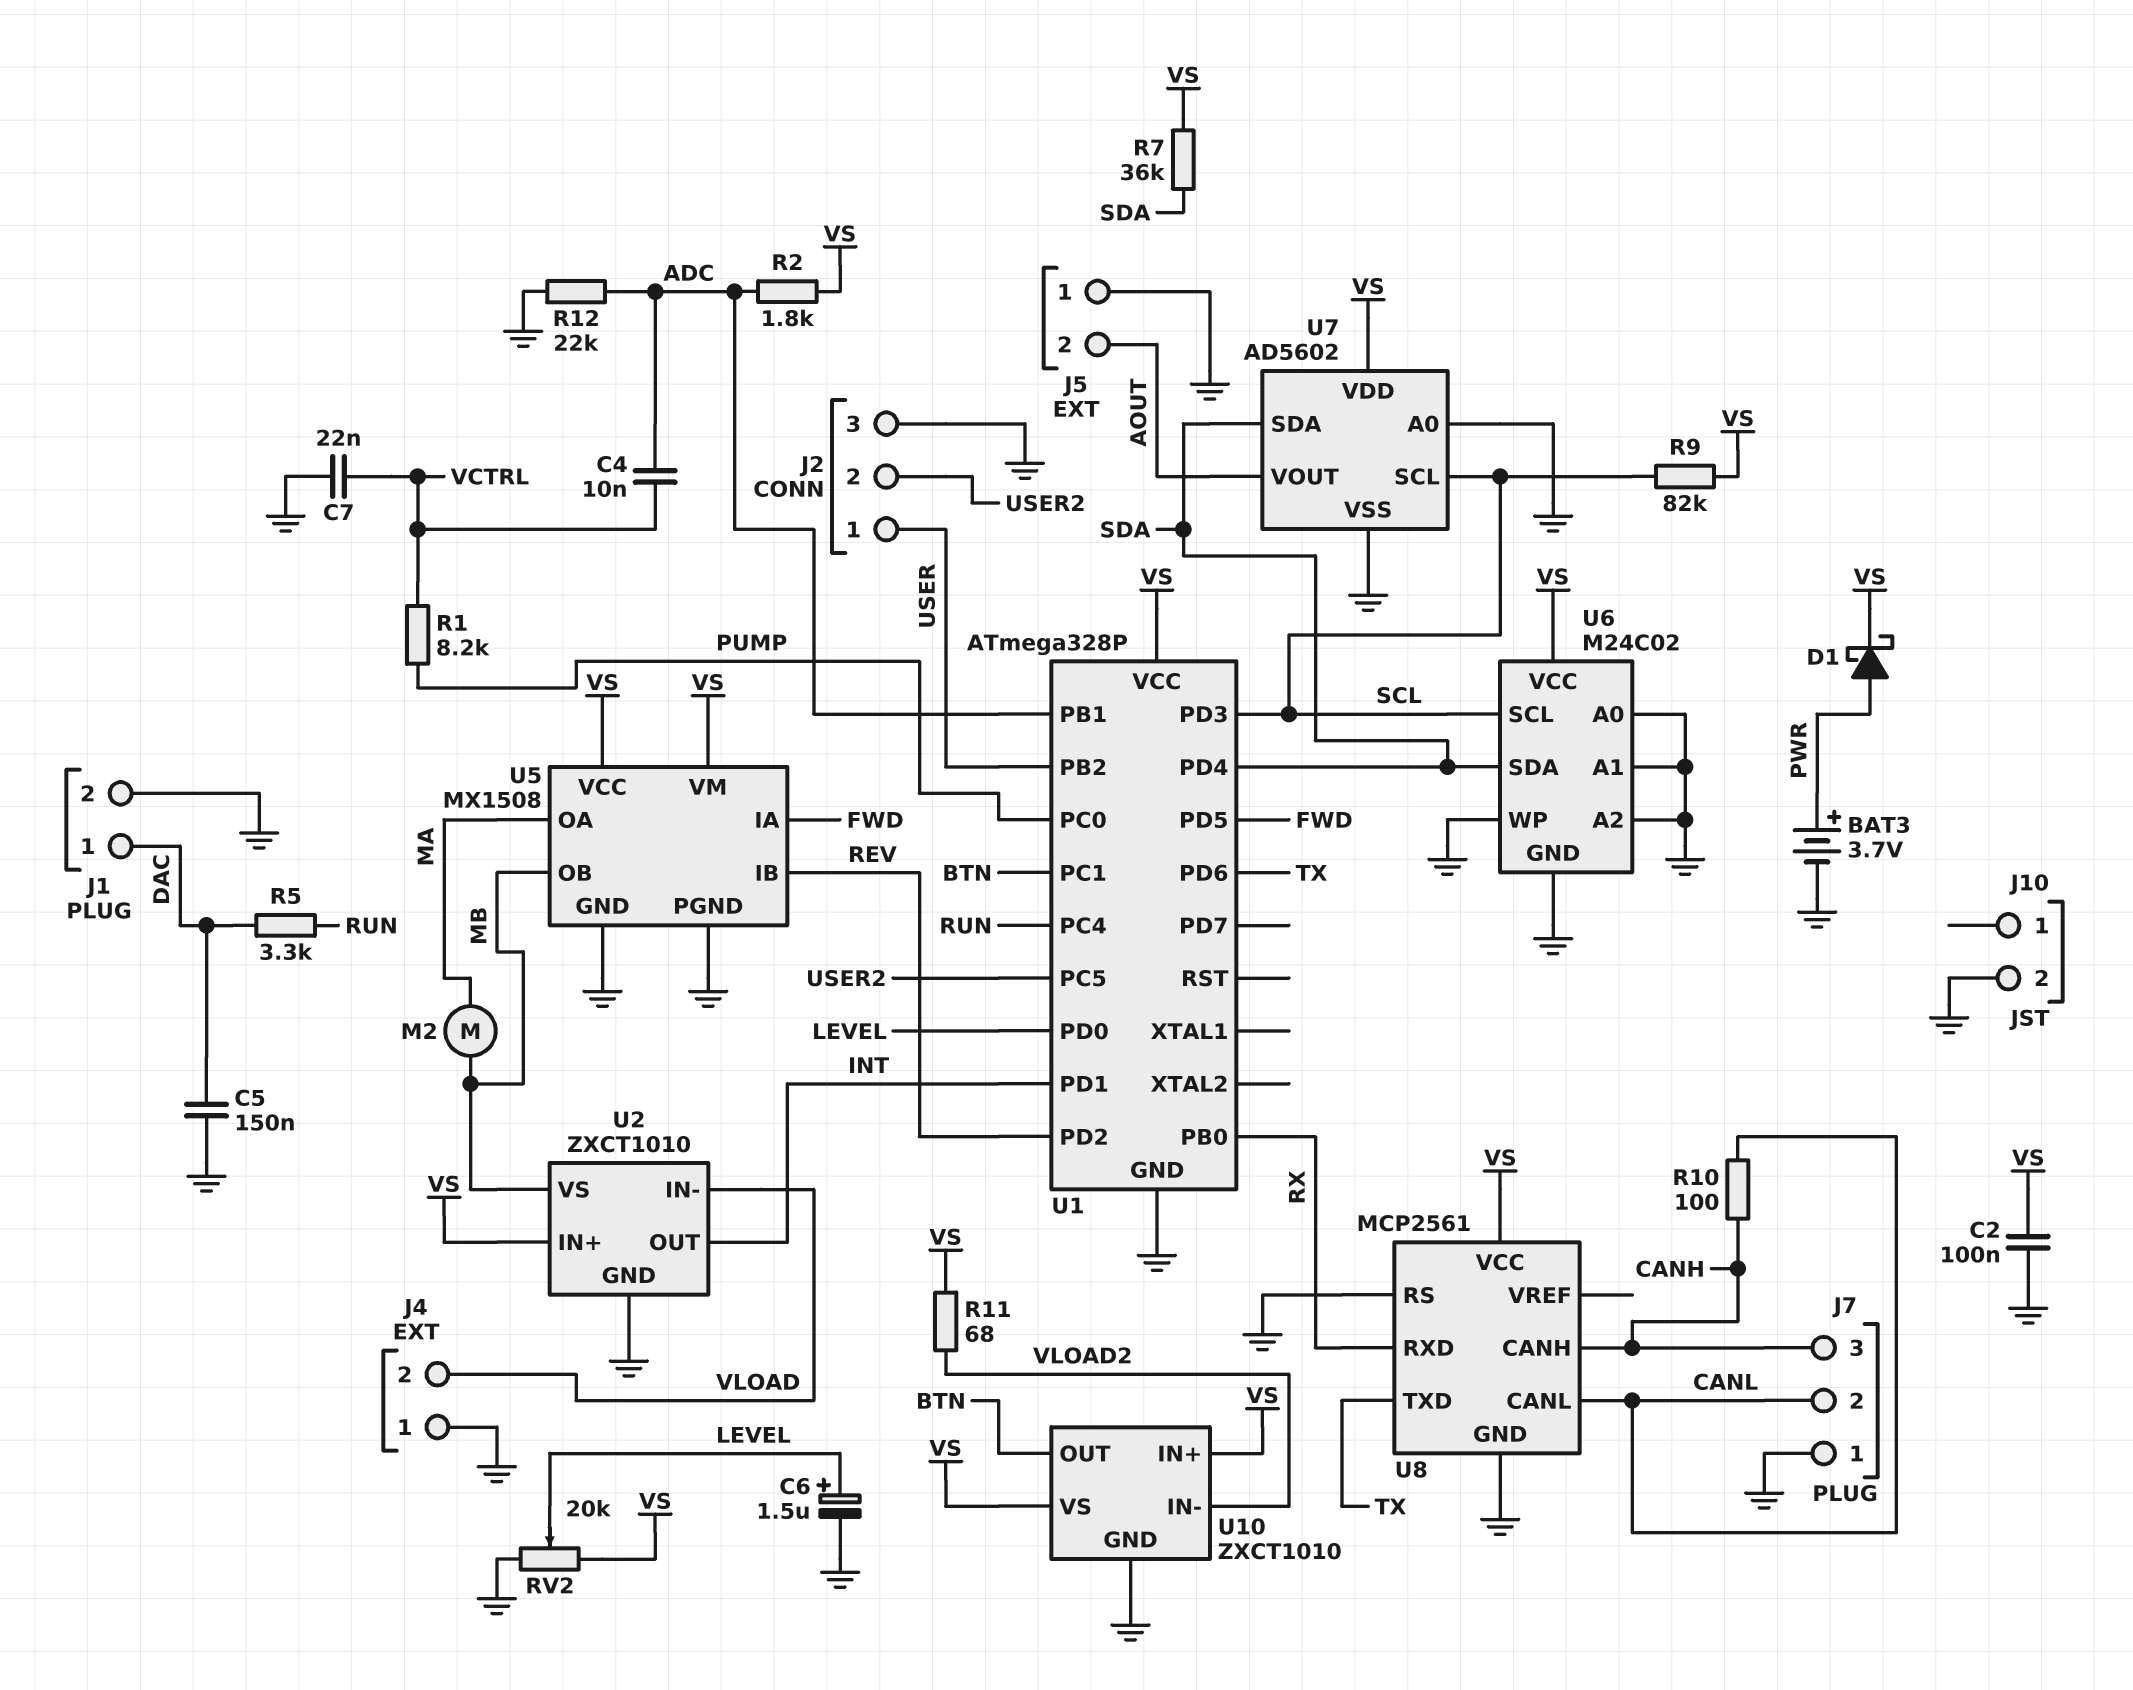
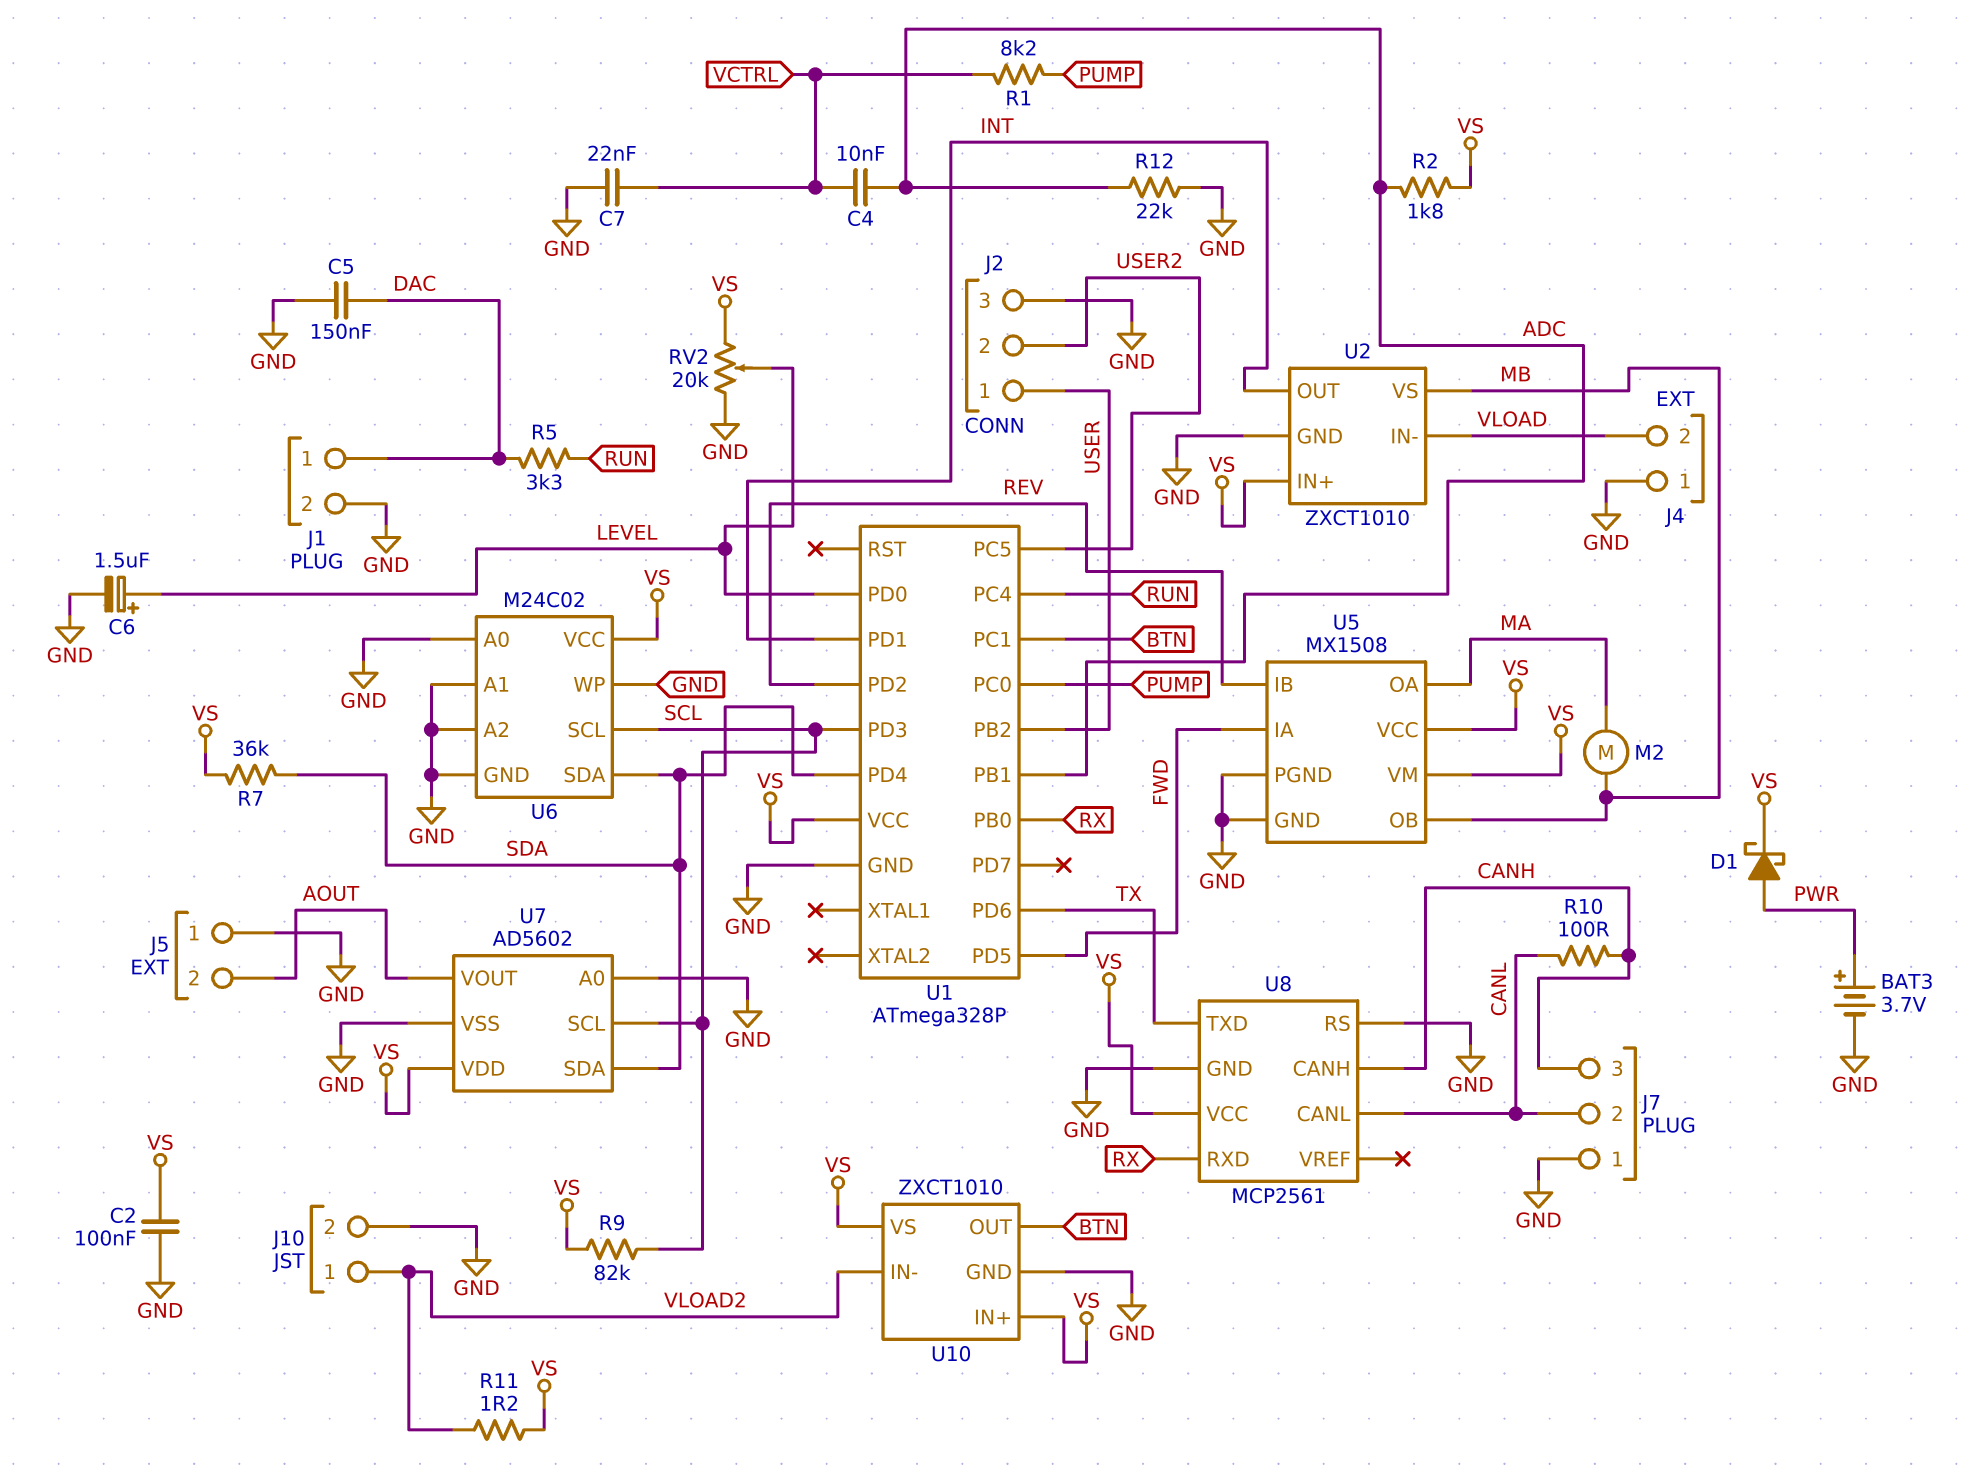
J10 pin 1: none -> VLOAD2
R11: 68 (VLOAD2, VS) -> 1.2 (VLOAD2, VS)

